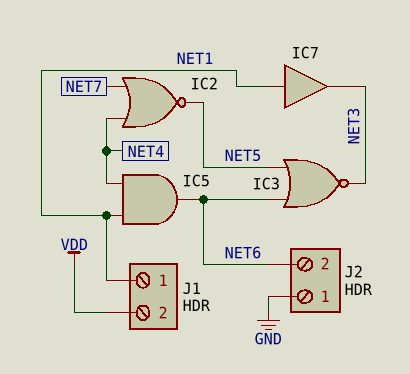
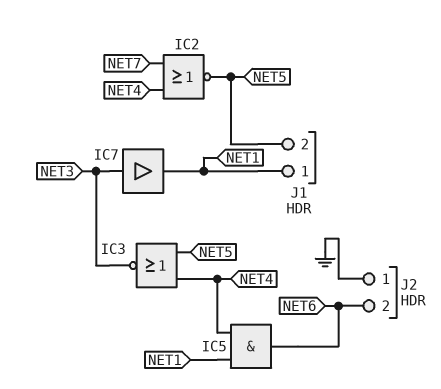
IC3: NOR (in NET5, in NET6, out NET3) -> NOR (in NET4, in NET5, out NET3)
IC7: buffer (in NET1, out NET3) -> buffer (in NET3, out NET1)
J1 pin 2: VDD -> NET5

